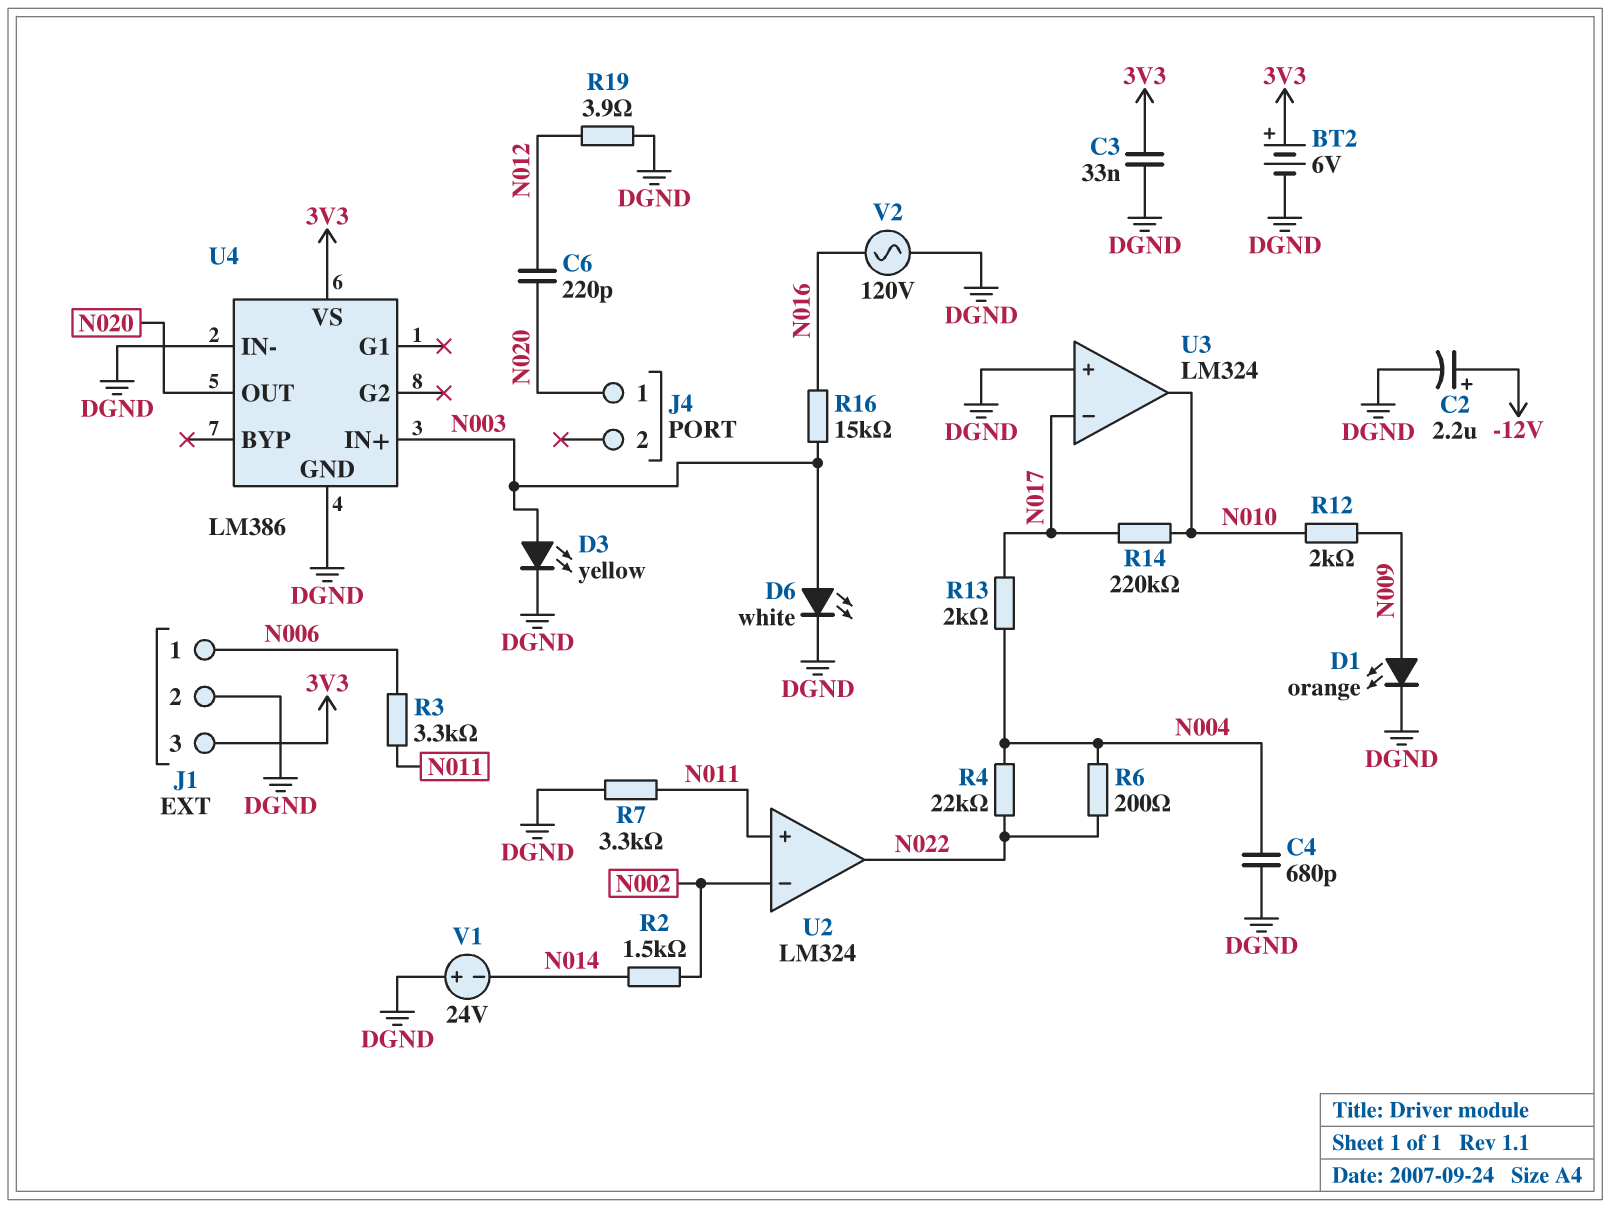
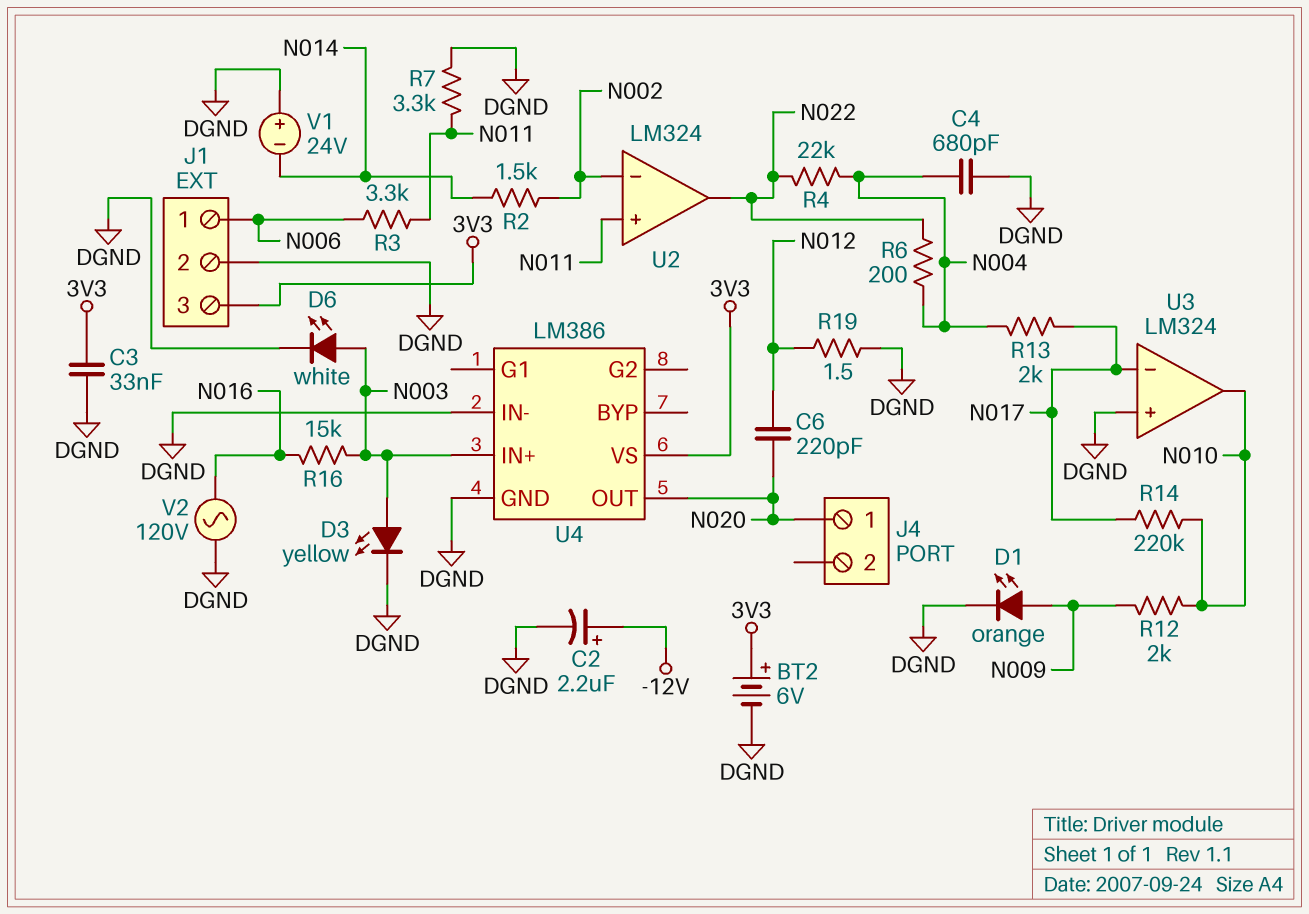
R19: 3.9 (DGND, N012) -> 1.5 (DGND, N012)

